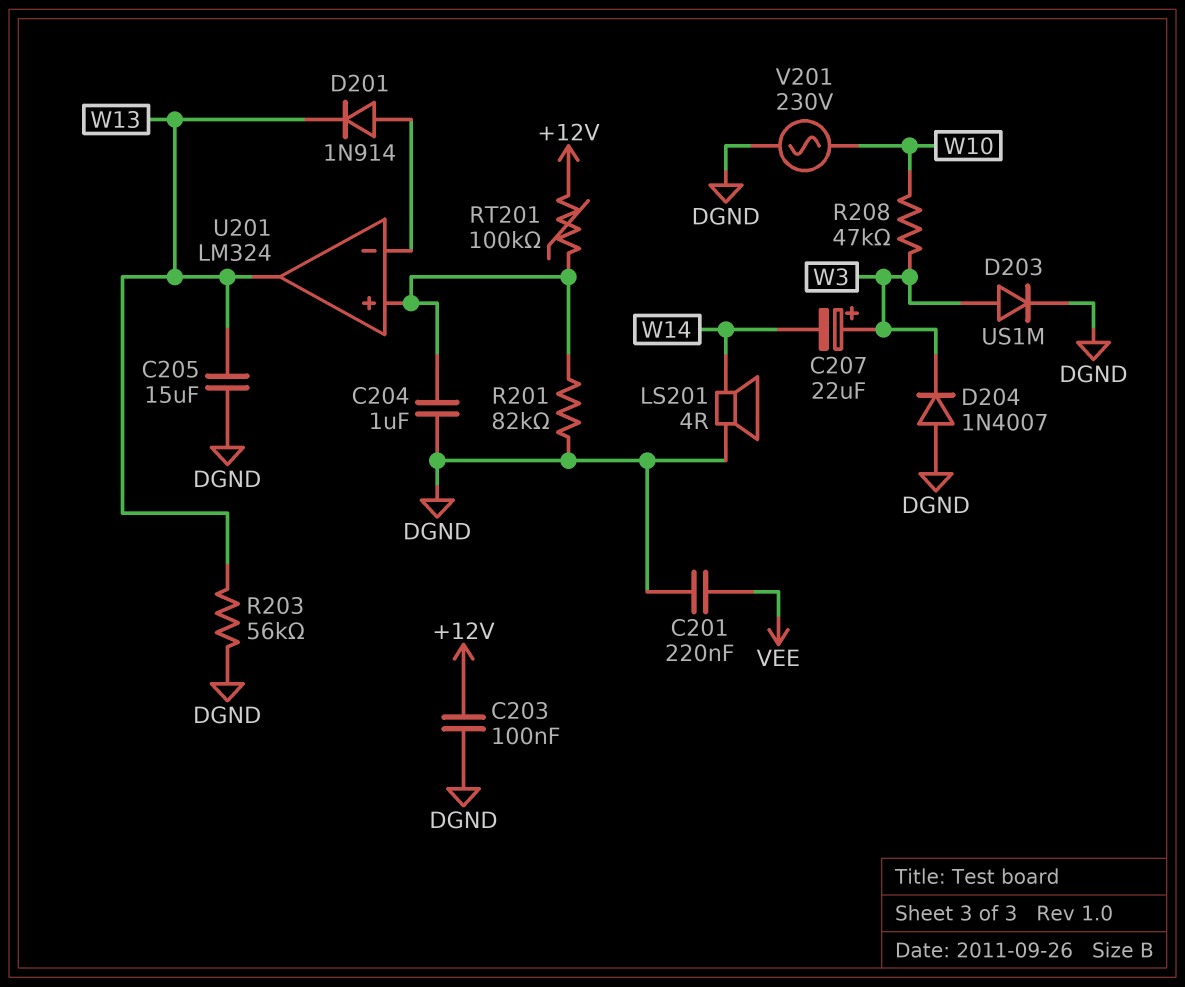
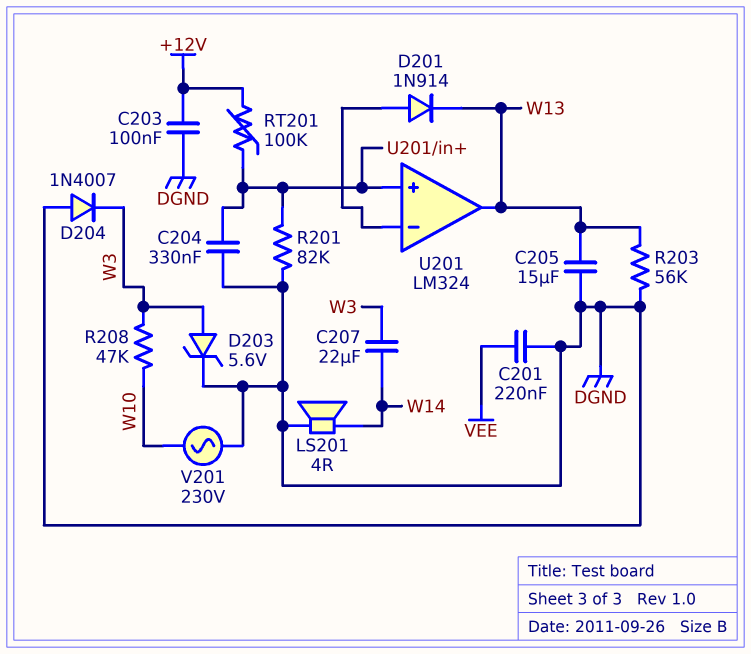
C204: 1uF (DGND, U201/in+) -> 330nF (DGND, U201/in+)
C207: 22uF (plus W3, minus W14) -> 22uF (W3, W14)
D203: diode US1M (A W3, K DGND) -> zener 5.6V (A W3, K DGND)

